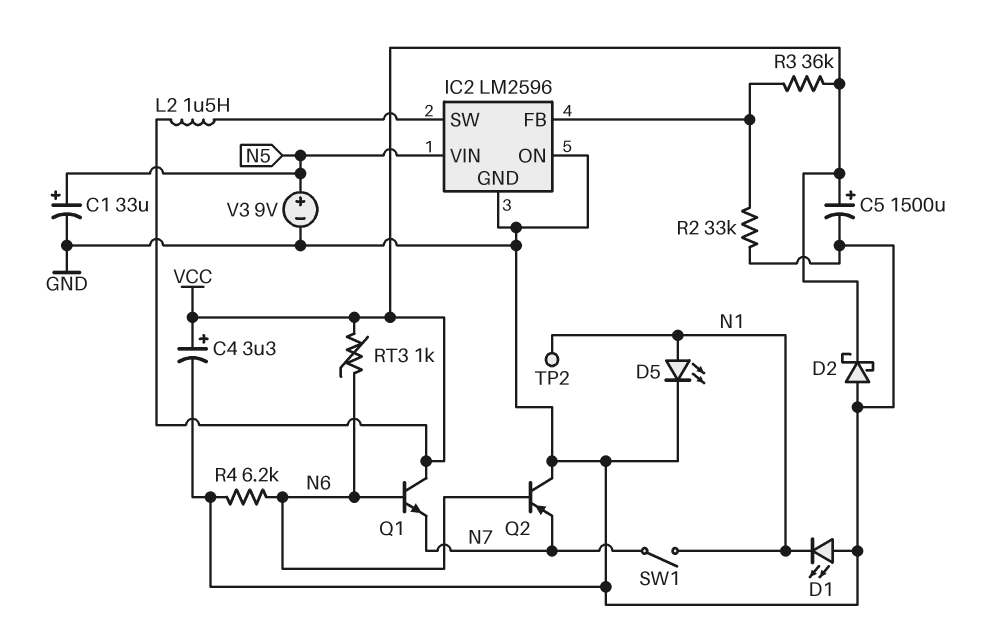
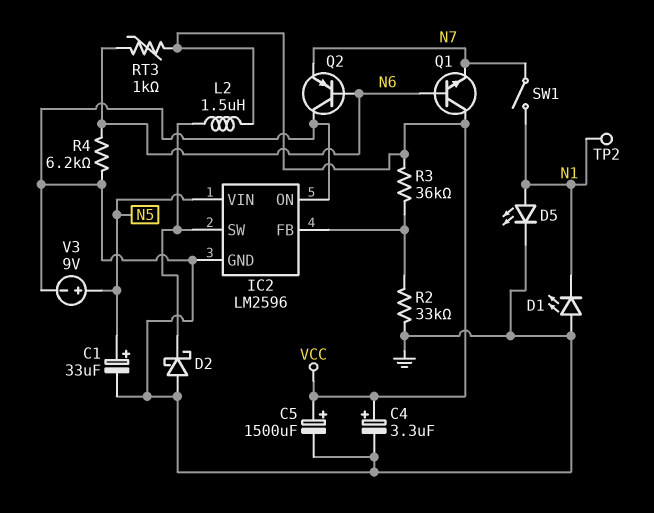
D2: schottky (A GND, K VCC) -> schottky (A GND, K IC2/SW)

